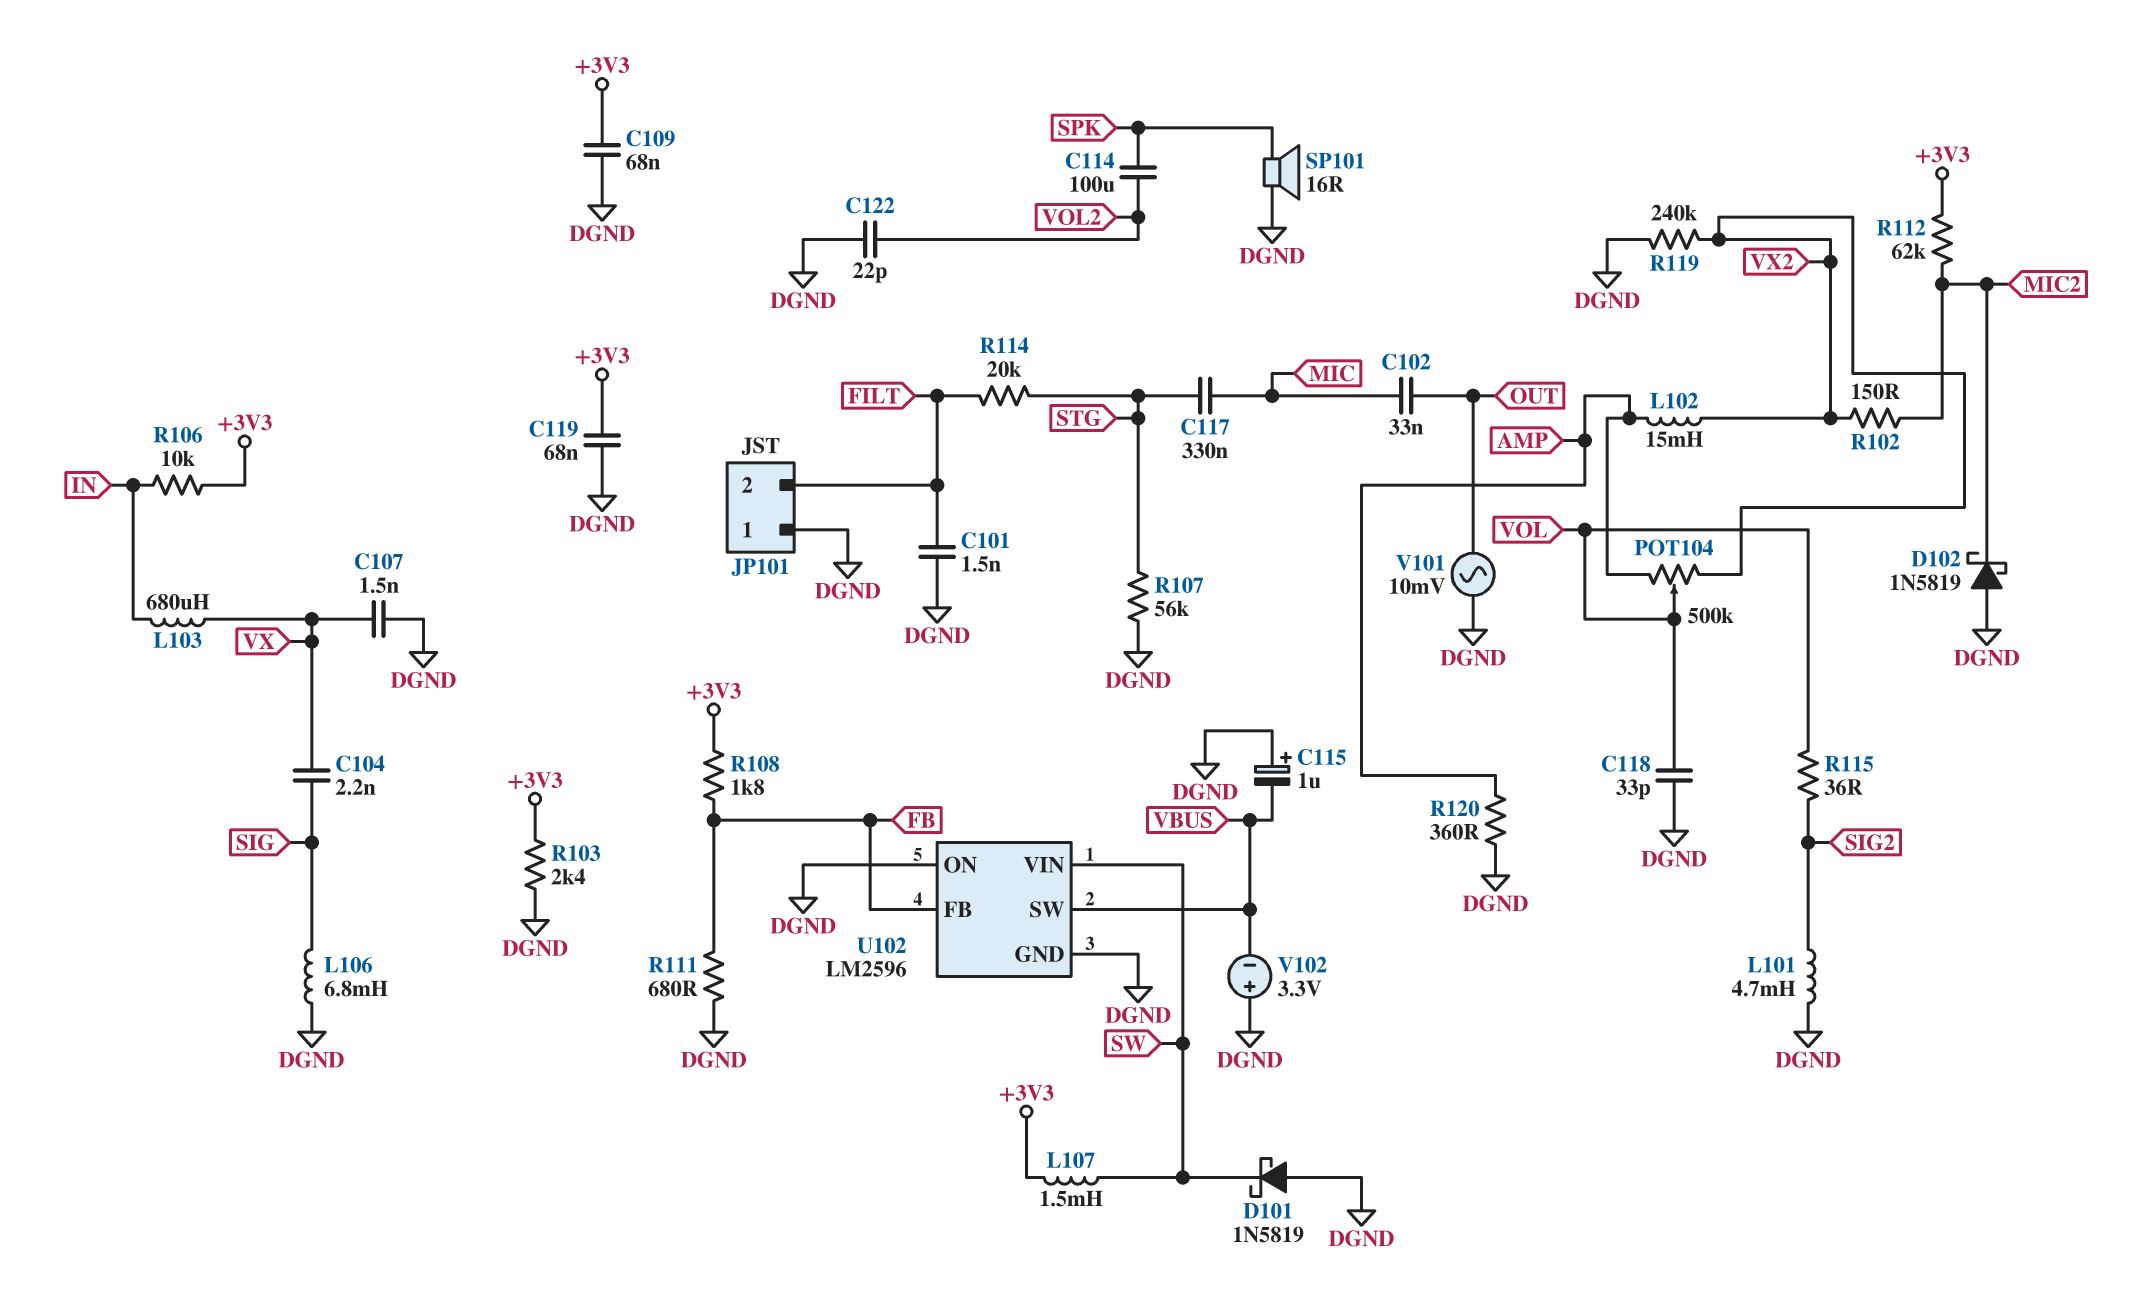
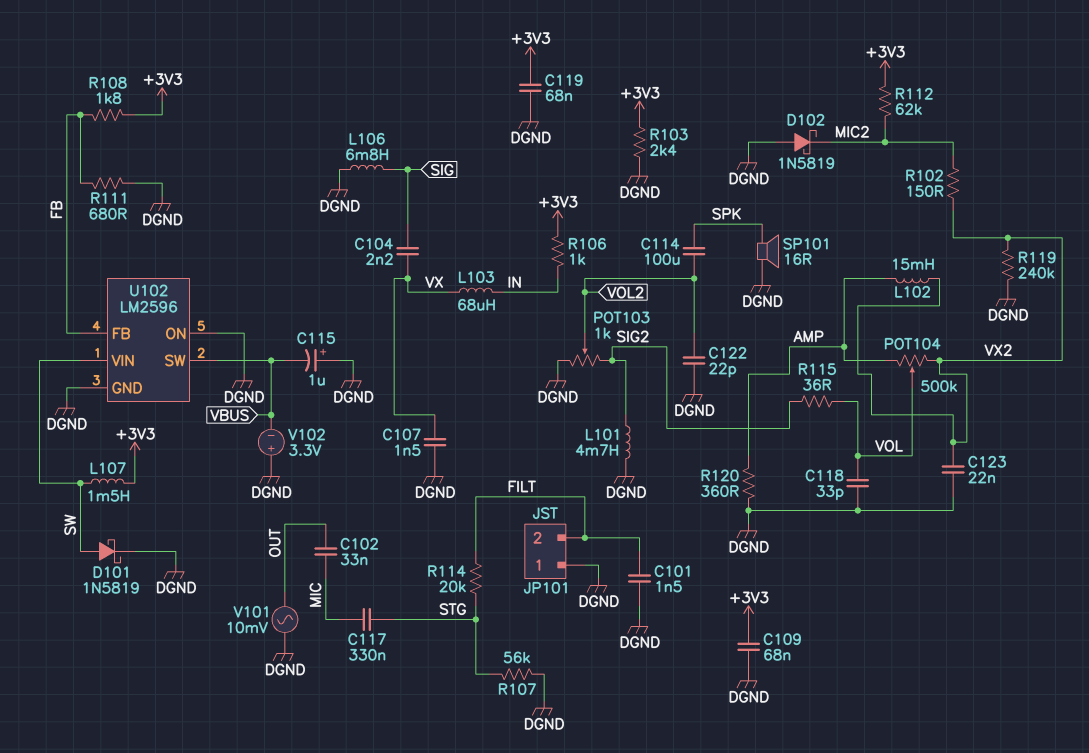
C123: none -> 22nF (DGND, VX2)
D101: schottky 1N5819 (A DGND, K SW) -> schottky 1N5819 (A SW, K DGND)
L103: 680uH (IN, VX) -> 68uH (IN, VX)
POT103: none -> 1k (DGND, SIG2, wiper VOL2)
R106: 10k (+3V3, IN) -> 1k (+3V3, IN)

